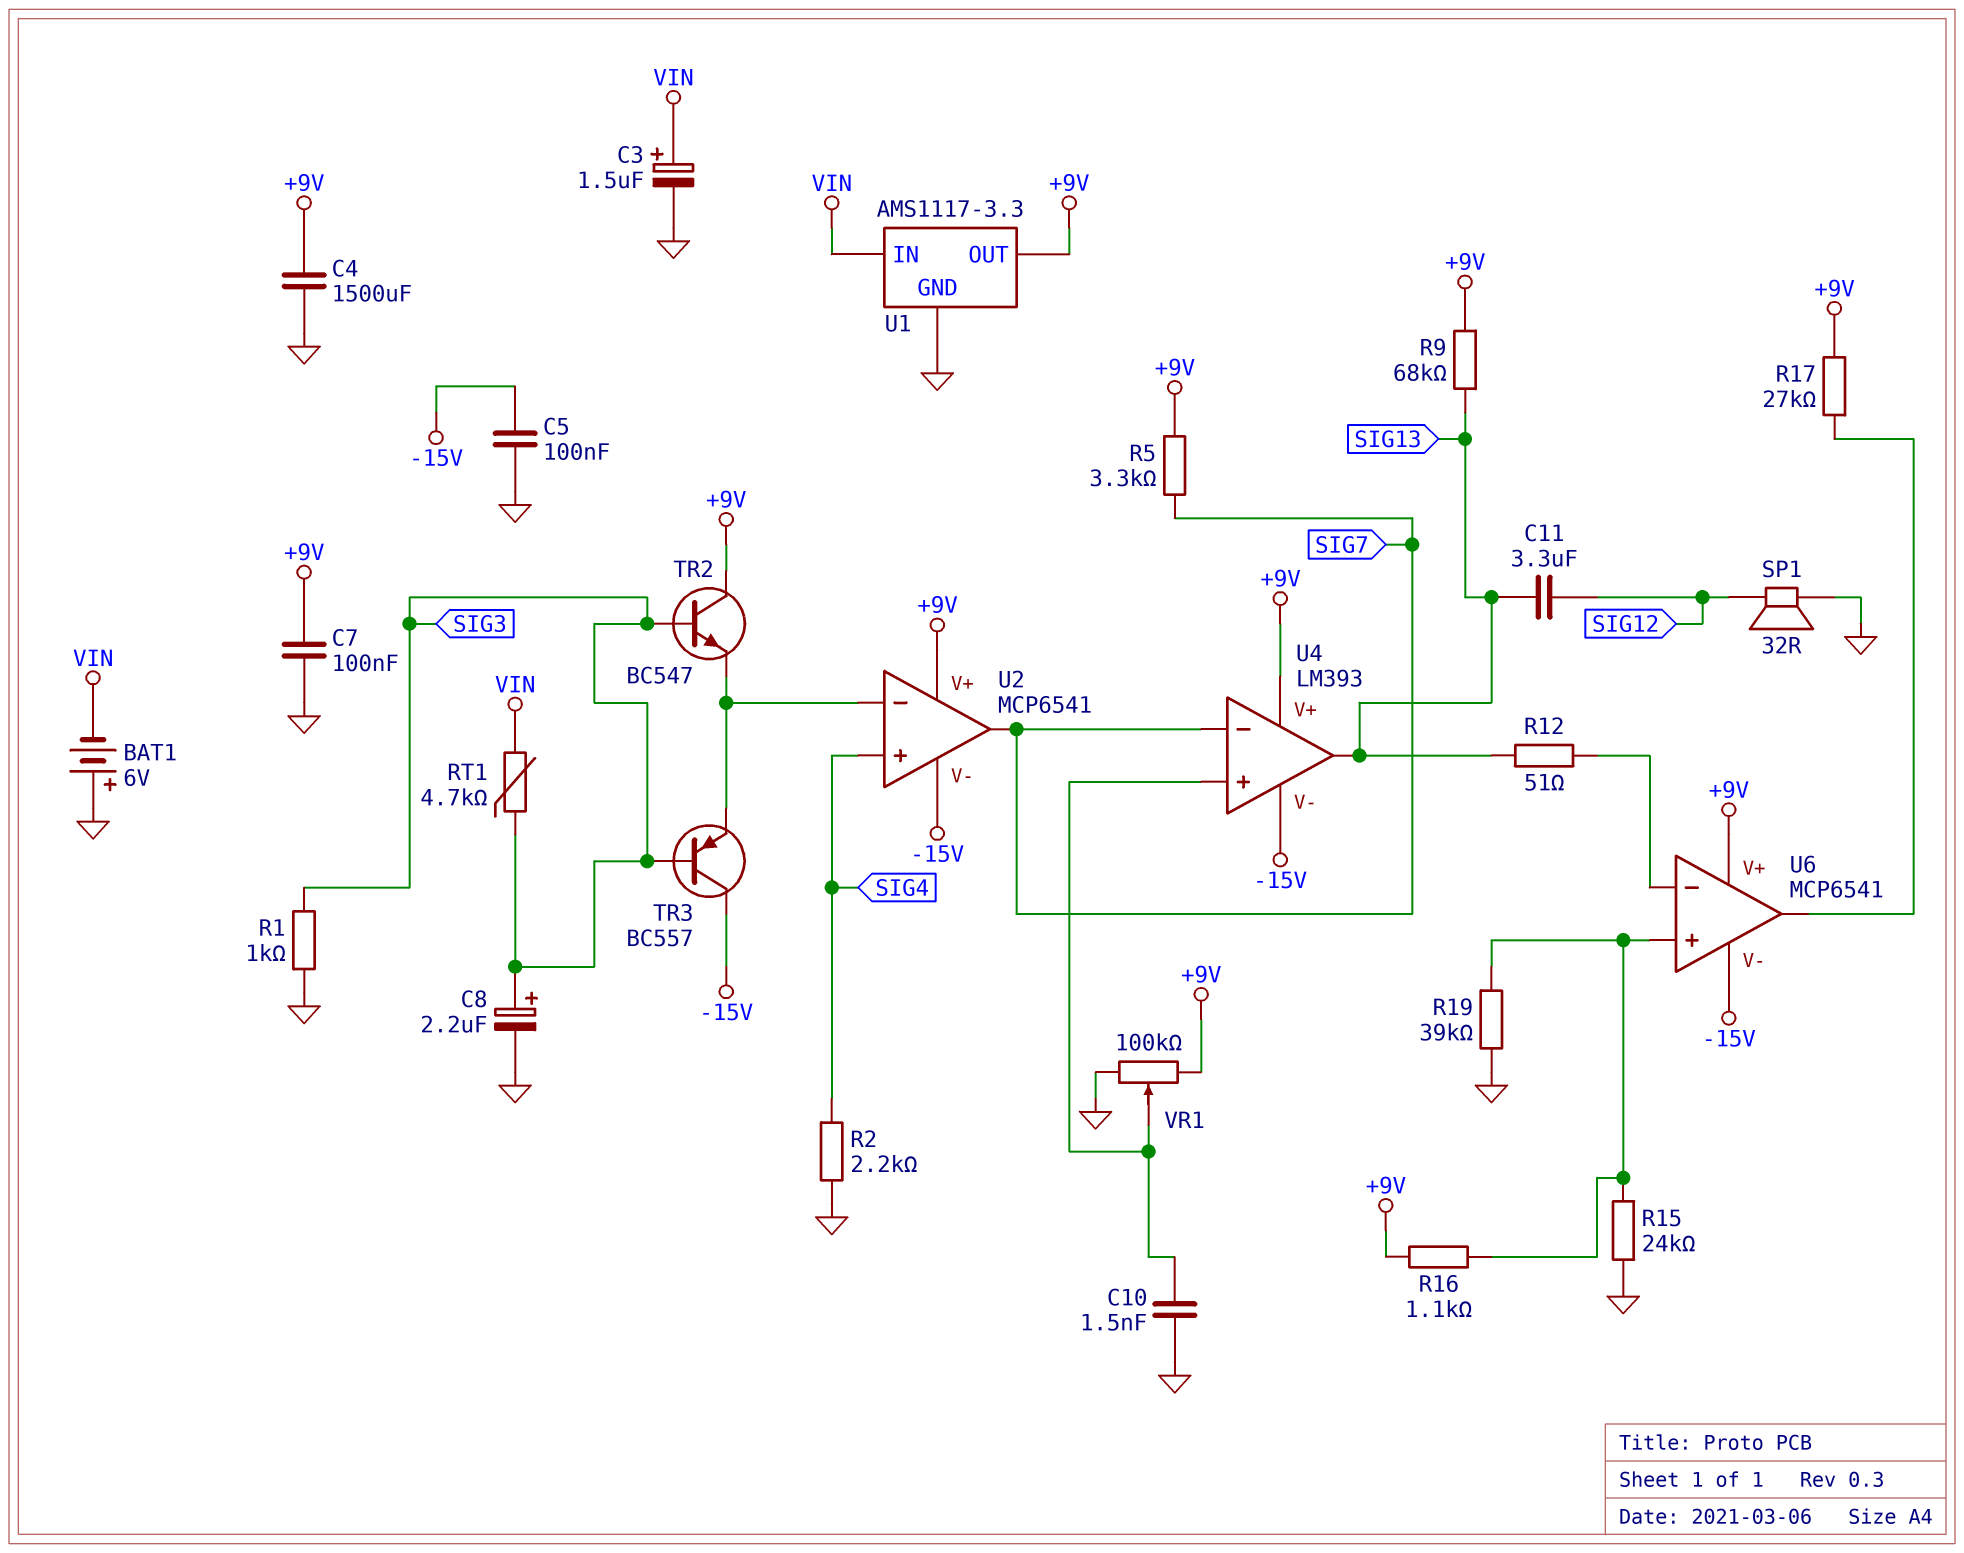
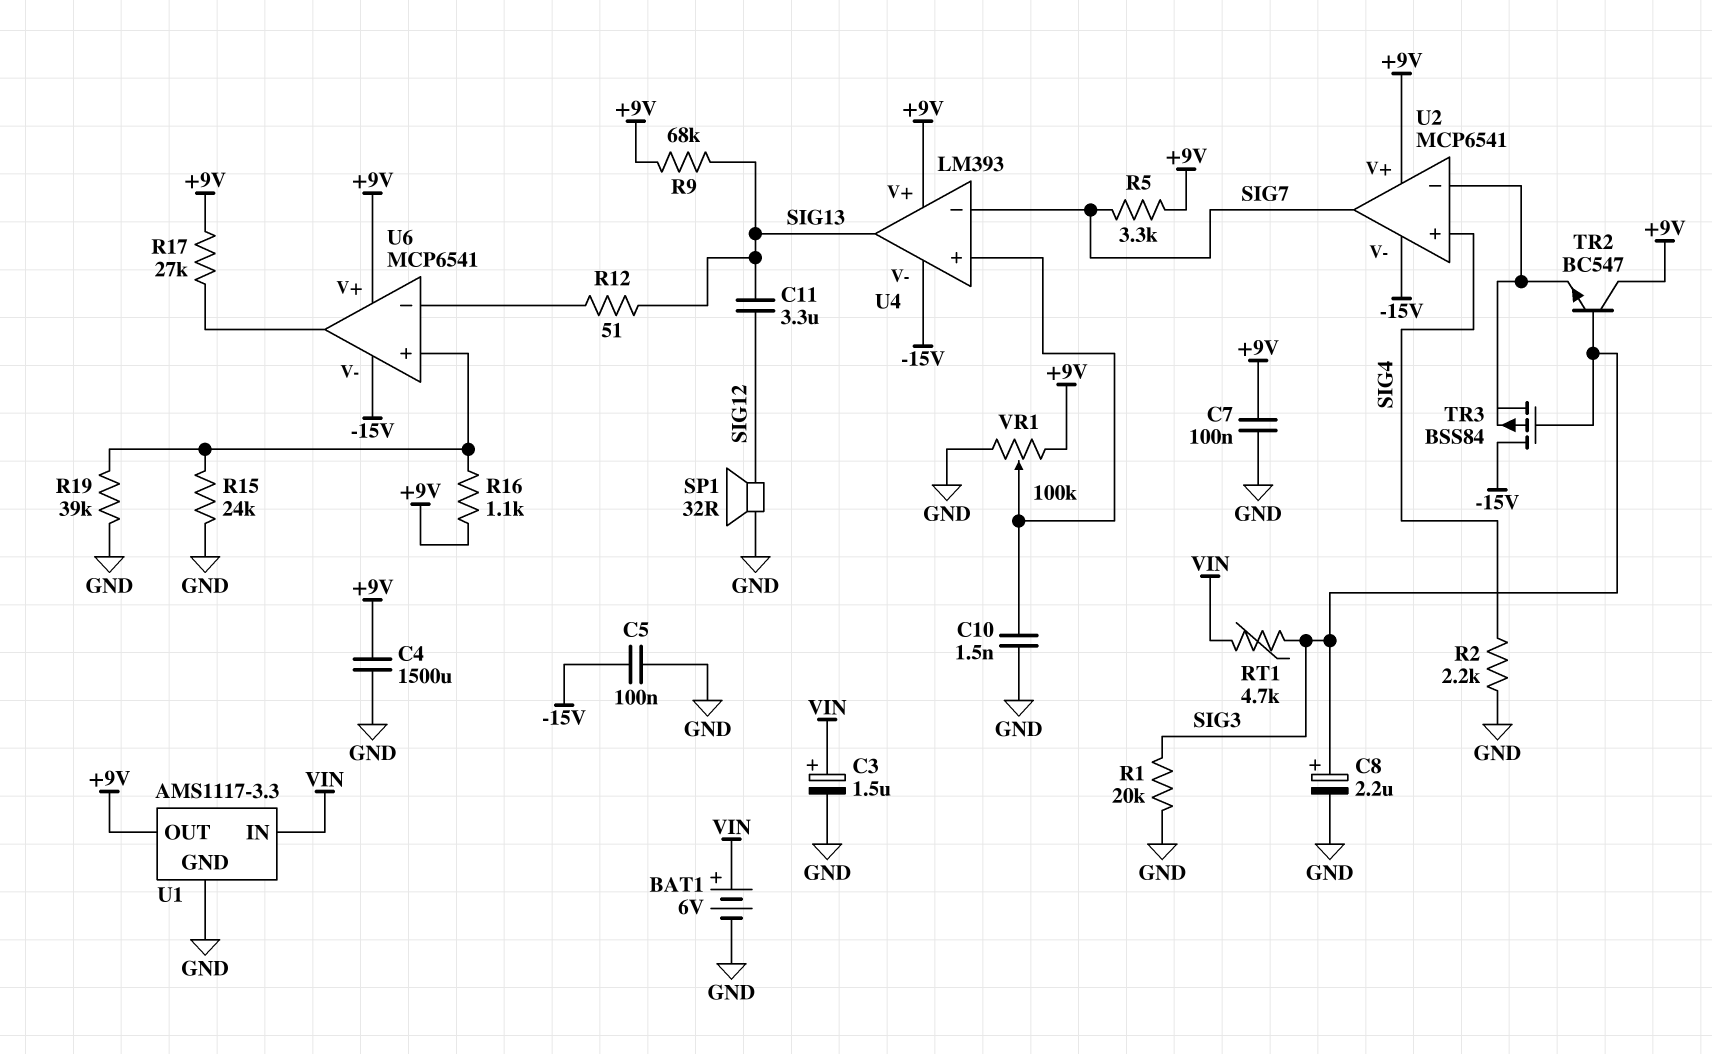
BAT1: 6V (plus GND, minus VIN) -> 6V (plus VIN, minus GND)
R1: 1k (GND, SIG3) -> 20k (GND, SIG3)
TR3: PNP BC557 (B SIG3, C -15V, E U2/in-) -> PMOS BSS84 (G SIG3, D -15V, S U2/in-)

